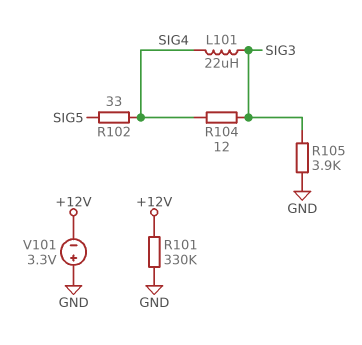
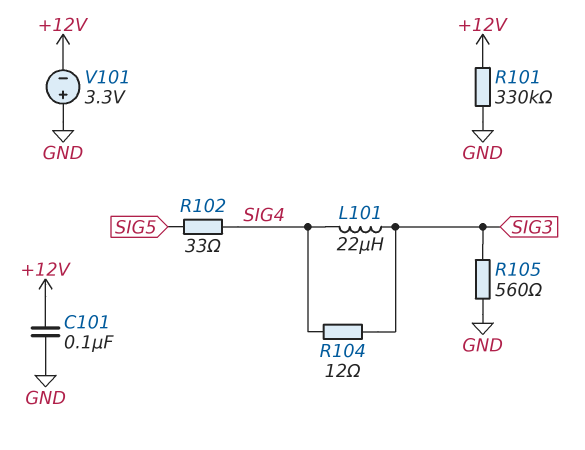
C101: none -> 100nF (+12V, GND)
R105: 3.9k (GND, SIG3) -> 560 (GND, SIG3)

